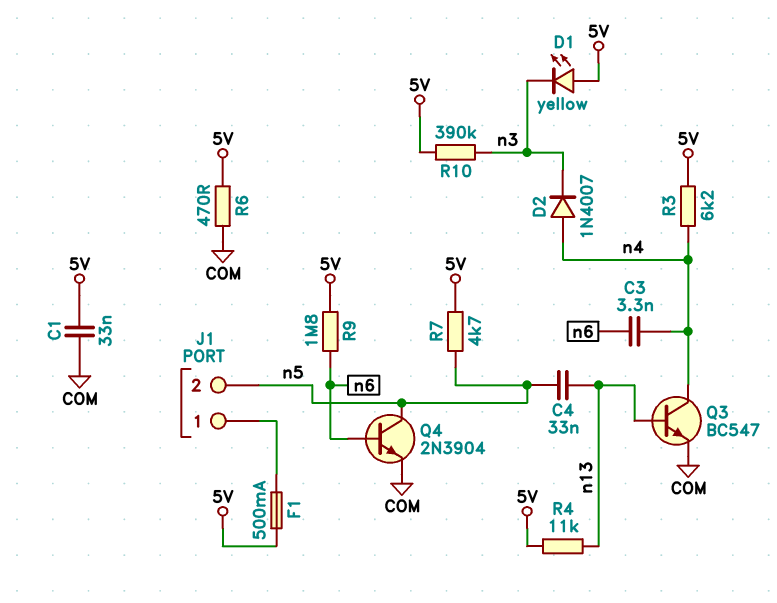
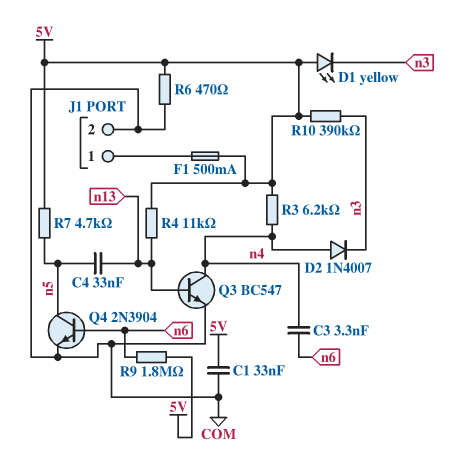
J1 pin 2: n5 -> COM

